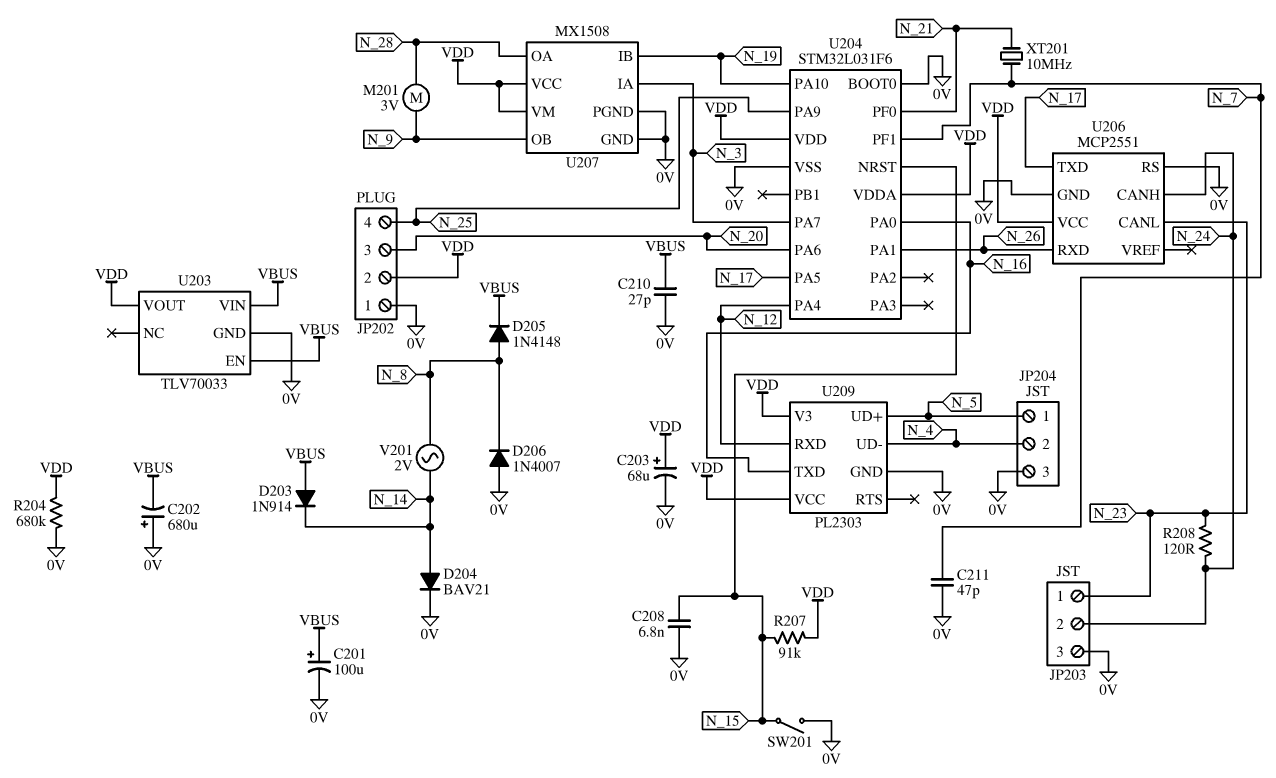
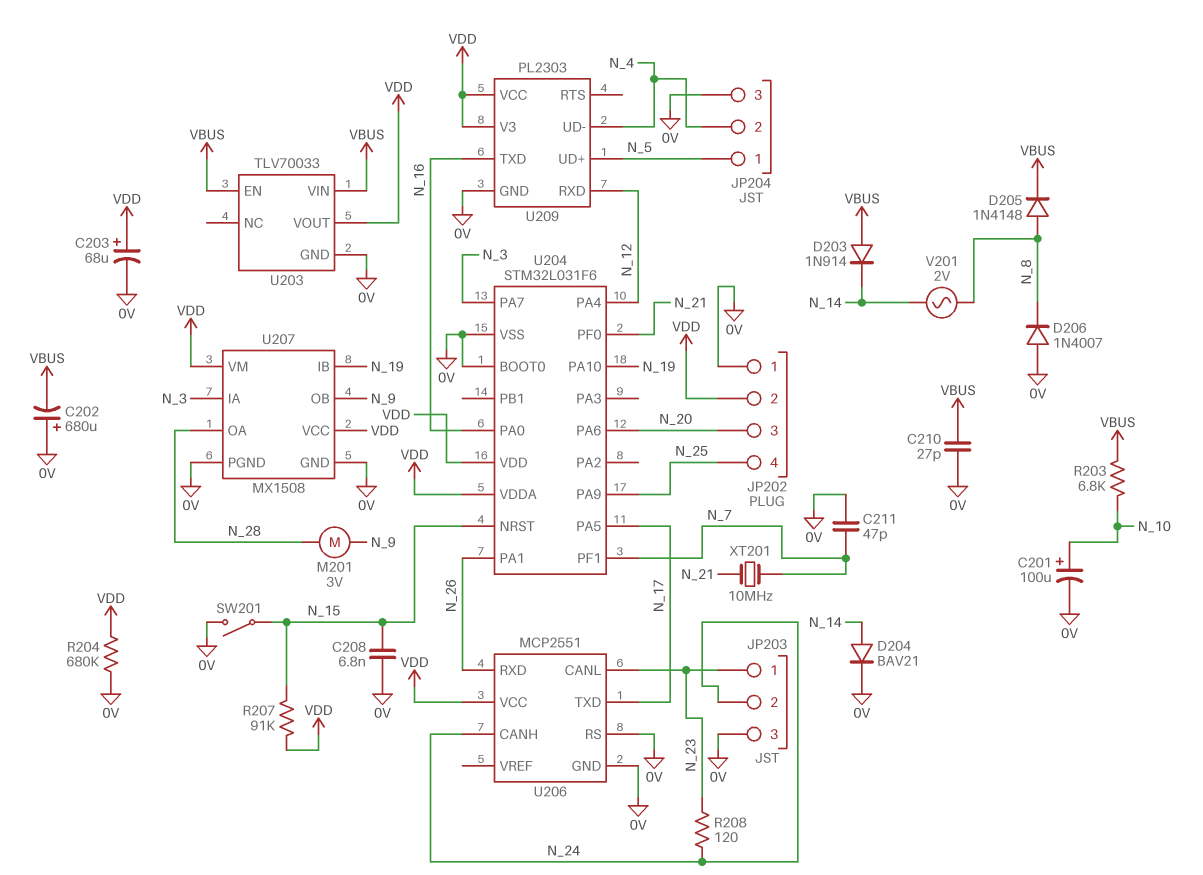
C201: 100uF (plus VBUS, minus 0V) -> 100uF (plus N_10, minus 0V)
R203: none -> 6.8k (N_10, VBUS)

